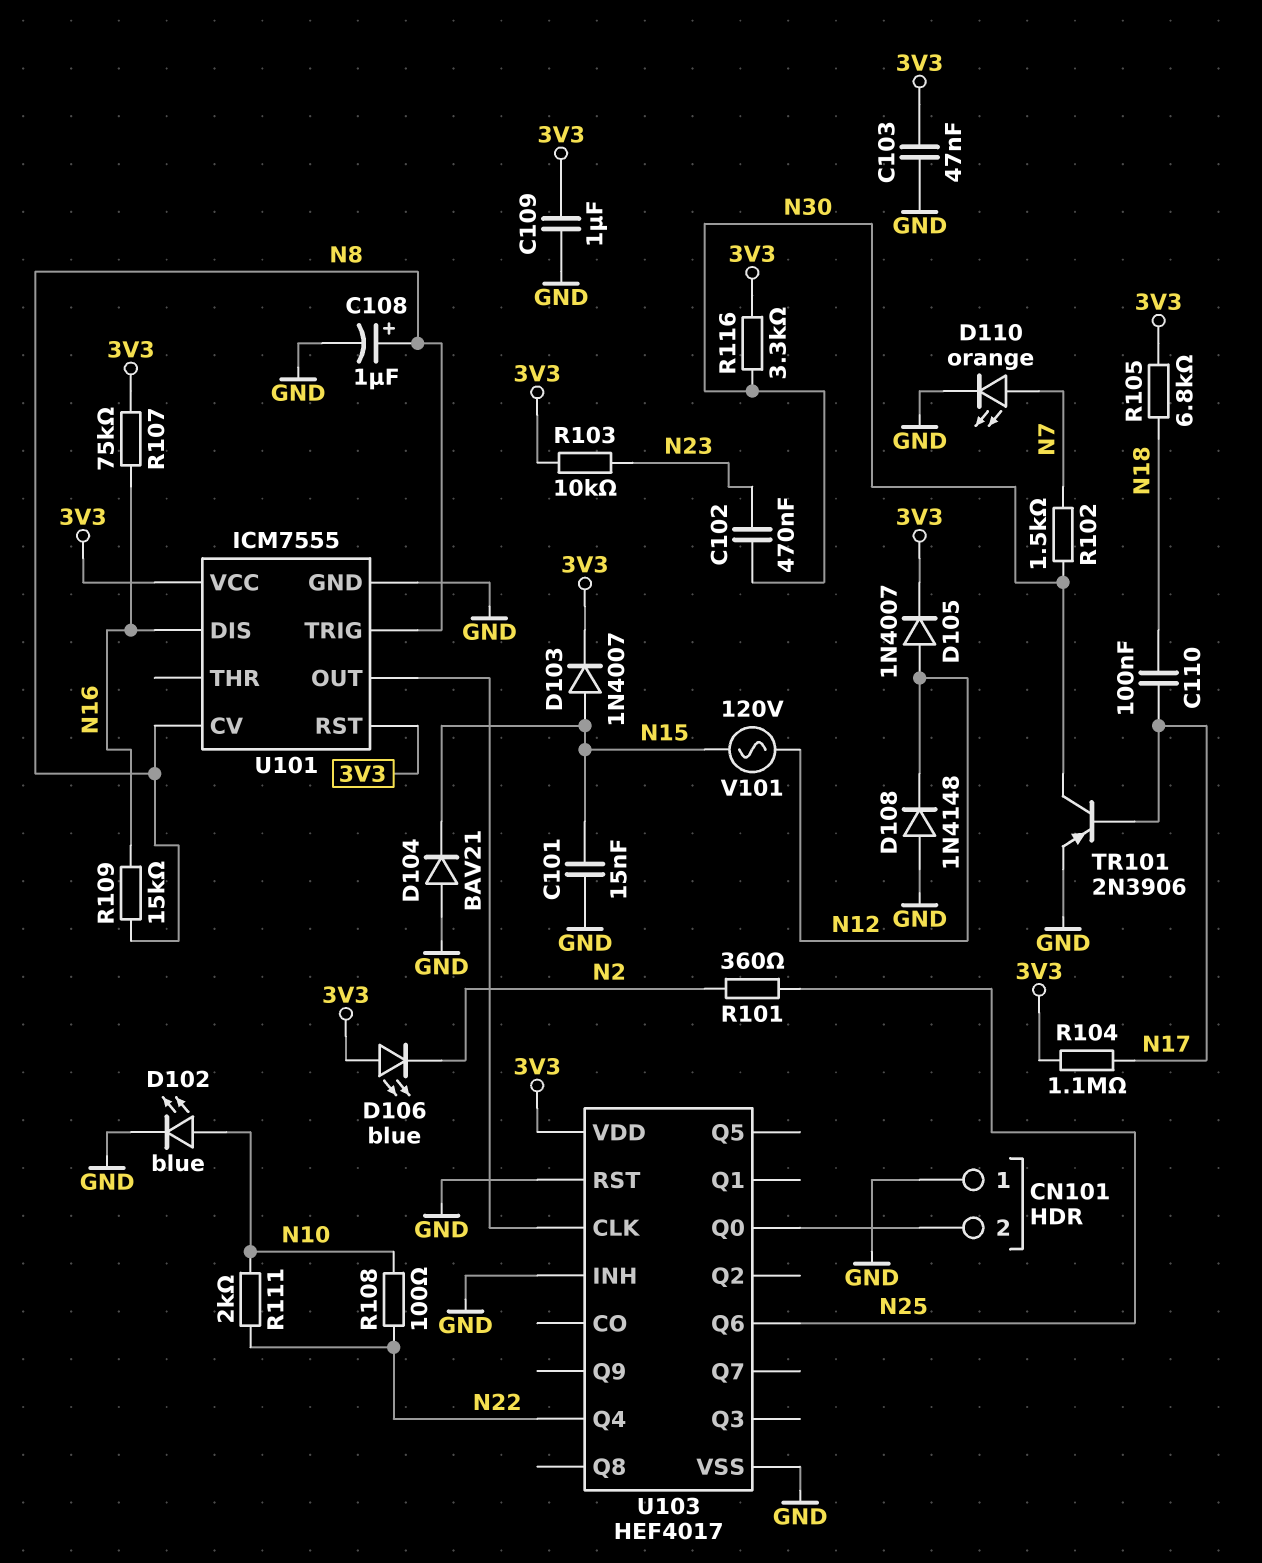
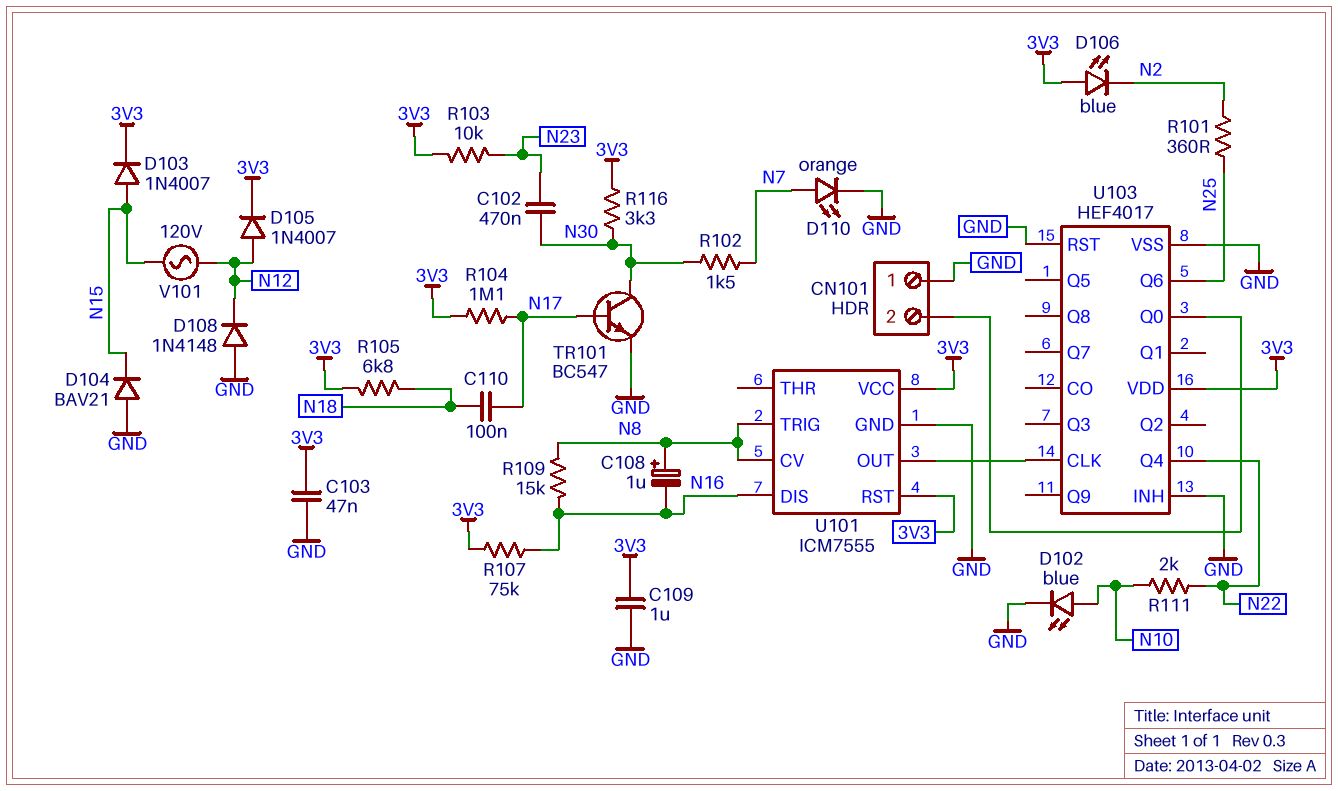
C101: 15nF (GND, N15) -> none
C108: 1uF (plus N8, minus GND) -> 1uF (plus N8, minus N16)
R108: 100 (N10, N22) -> none
TR101: PNP 2N3906 (B N17, C N30, E GND) -> NPN BC547 (B N17, C N30, E GND)

